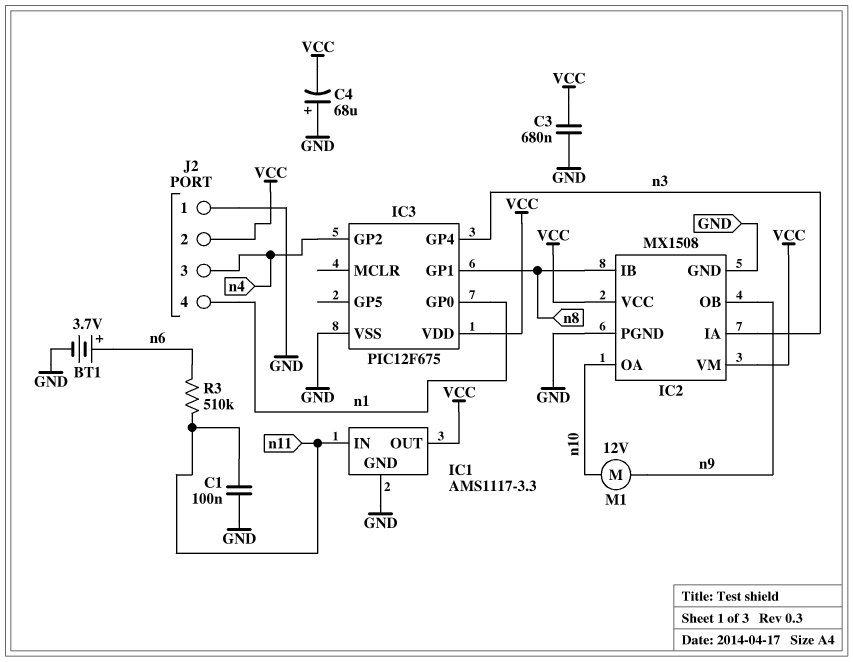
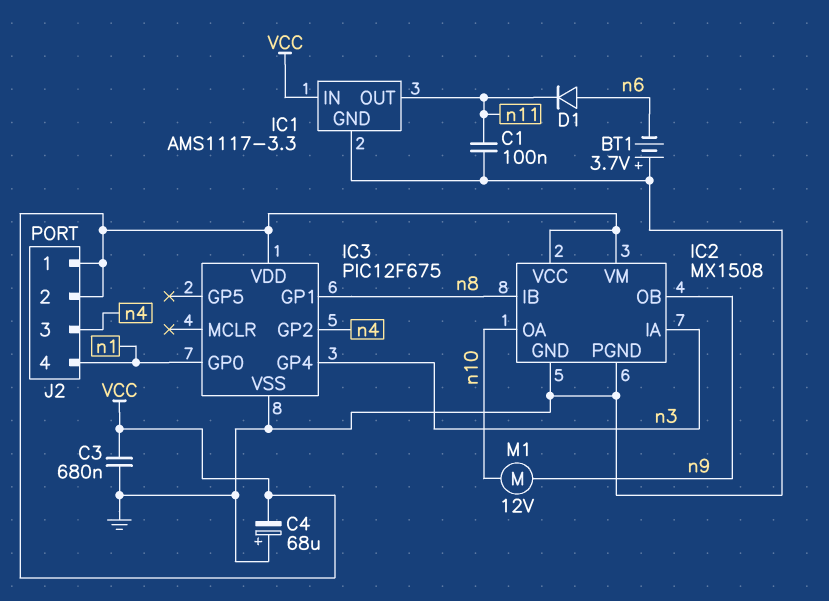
BT1: 3.7V (plus n6, minus GND) -> 3.7V (plus GND, minus n6)
D1: none -> diode (A n6, K n11)
IC1 pin IN: n11 -> VCC
IC1 pin OUT: VCC -> n11
J2 pin 1: GND -> VCC
R3: 510k (n6, n11) -> none

